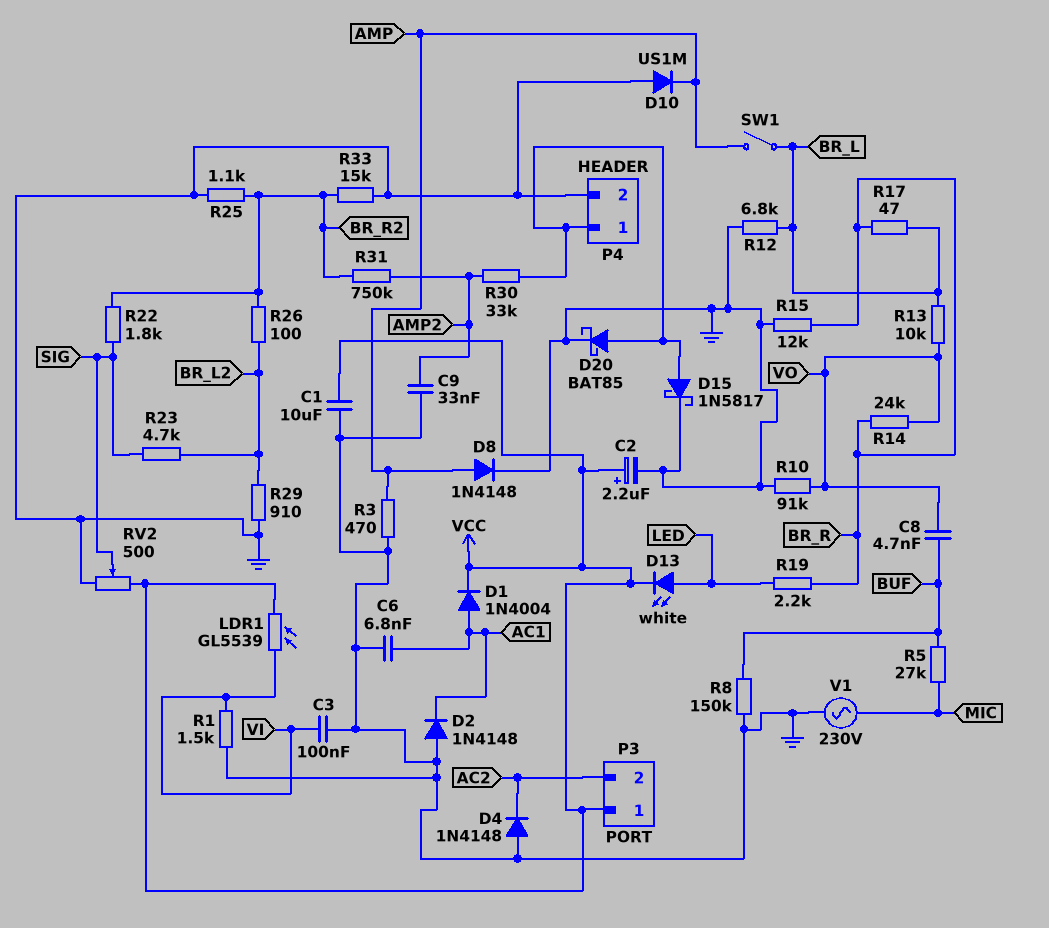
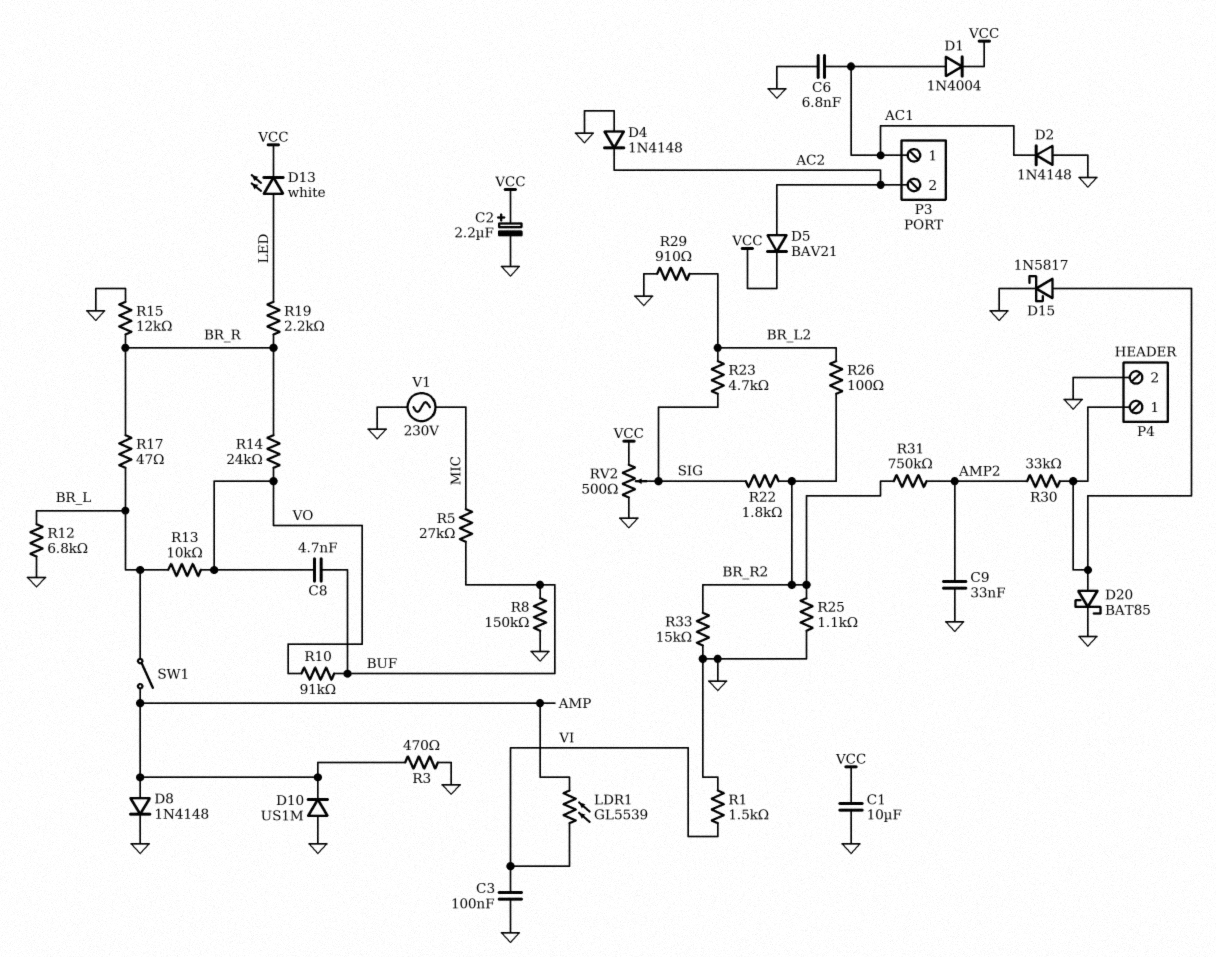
D5: none -> diode BAV21 (A AC2, K VCC)
LDR1: GL5539 (VCC, VI) -> GL5539 (AMP, VI)
P3 pin 1: VCC -> AC1
R10: 91k (GND, VO) -> 91k (BUF, VO)

